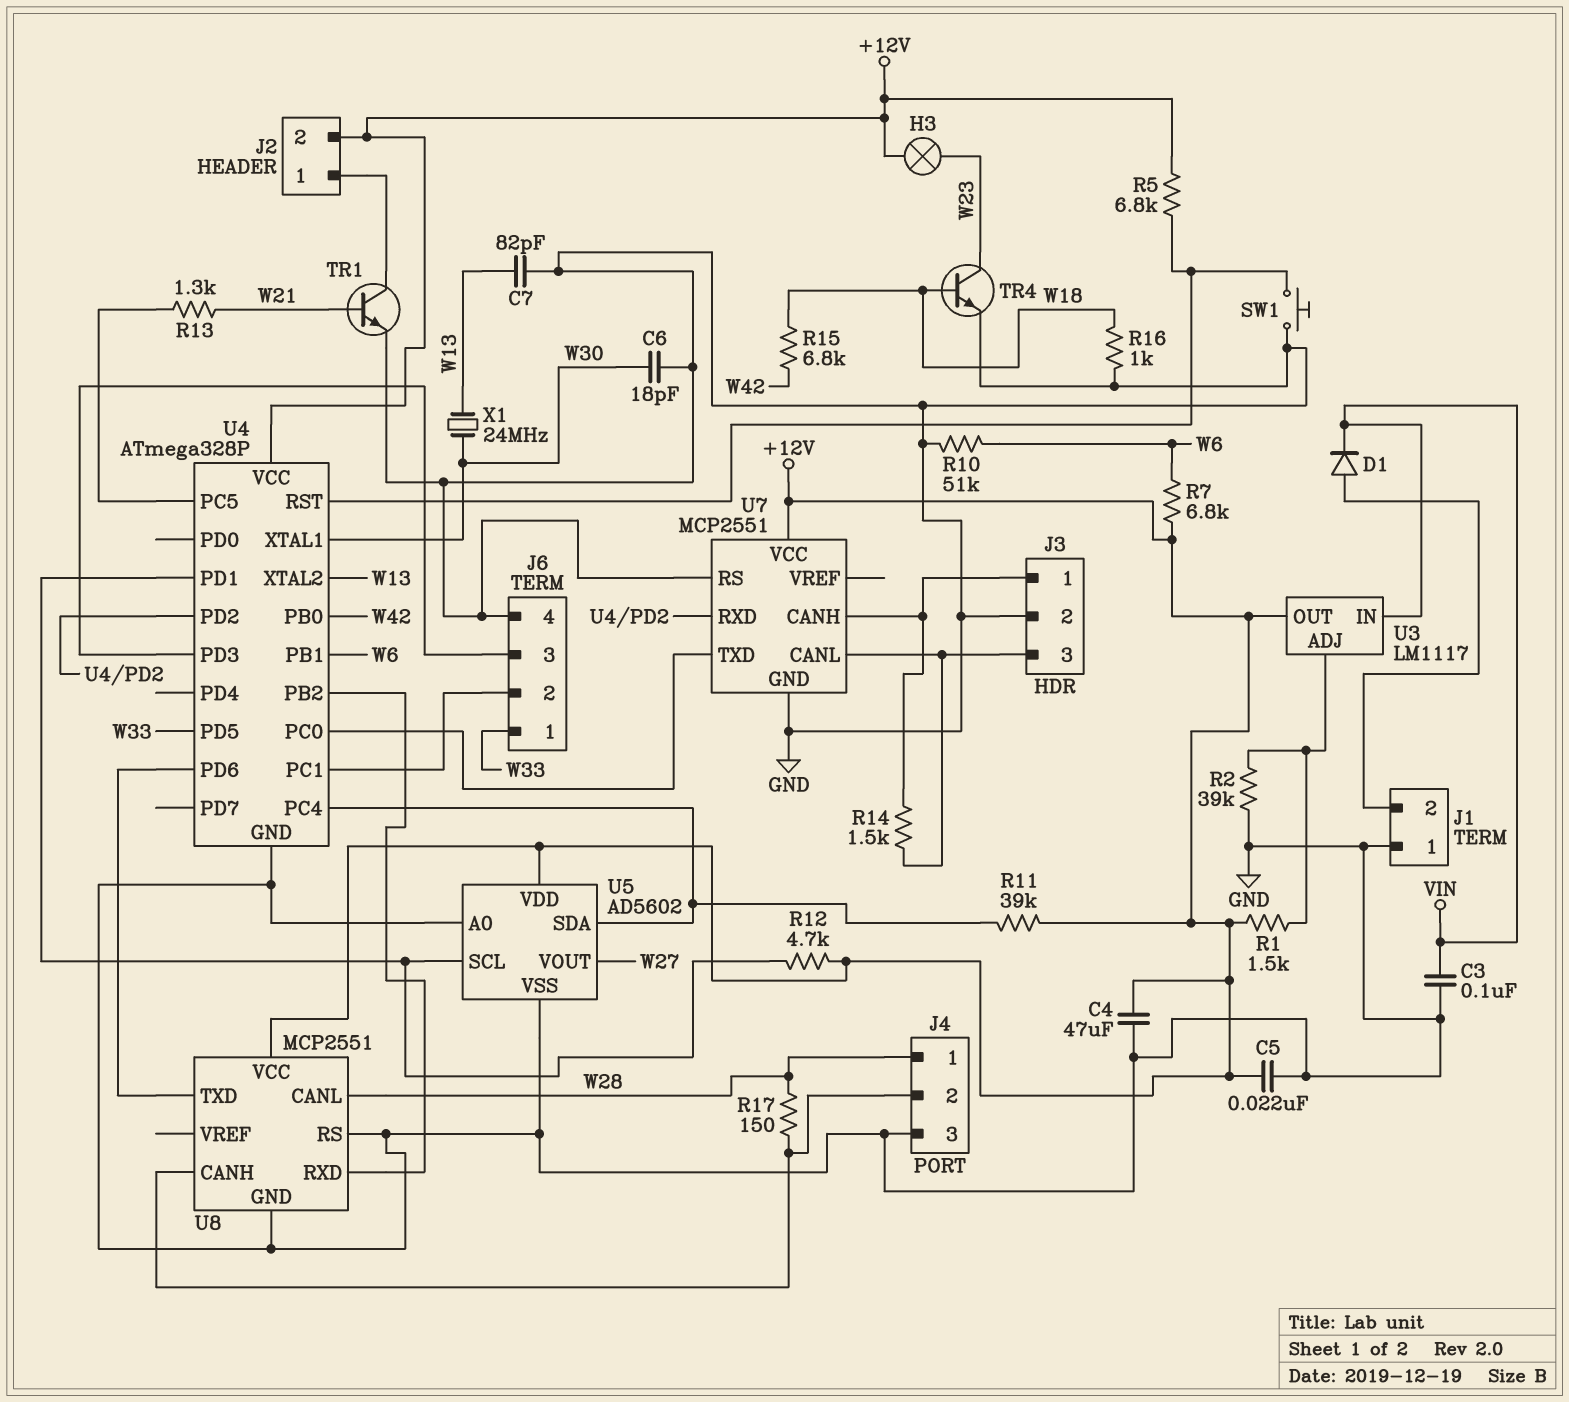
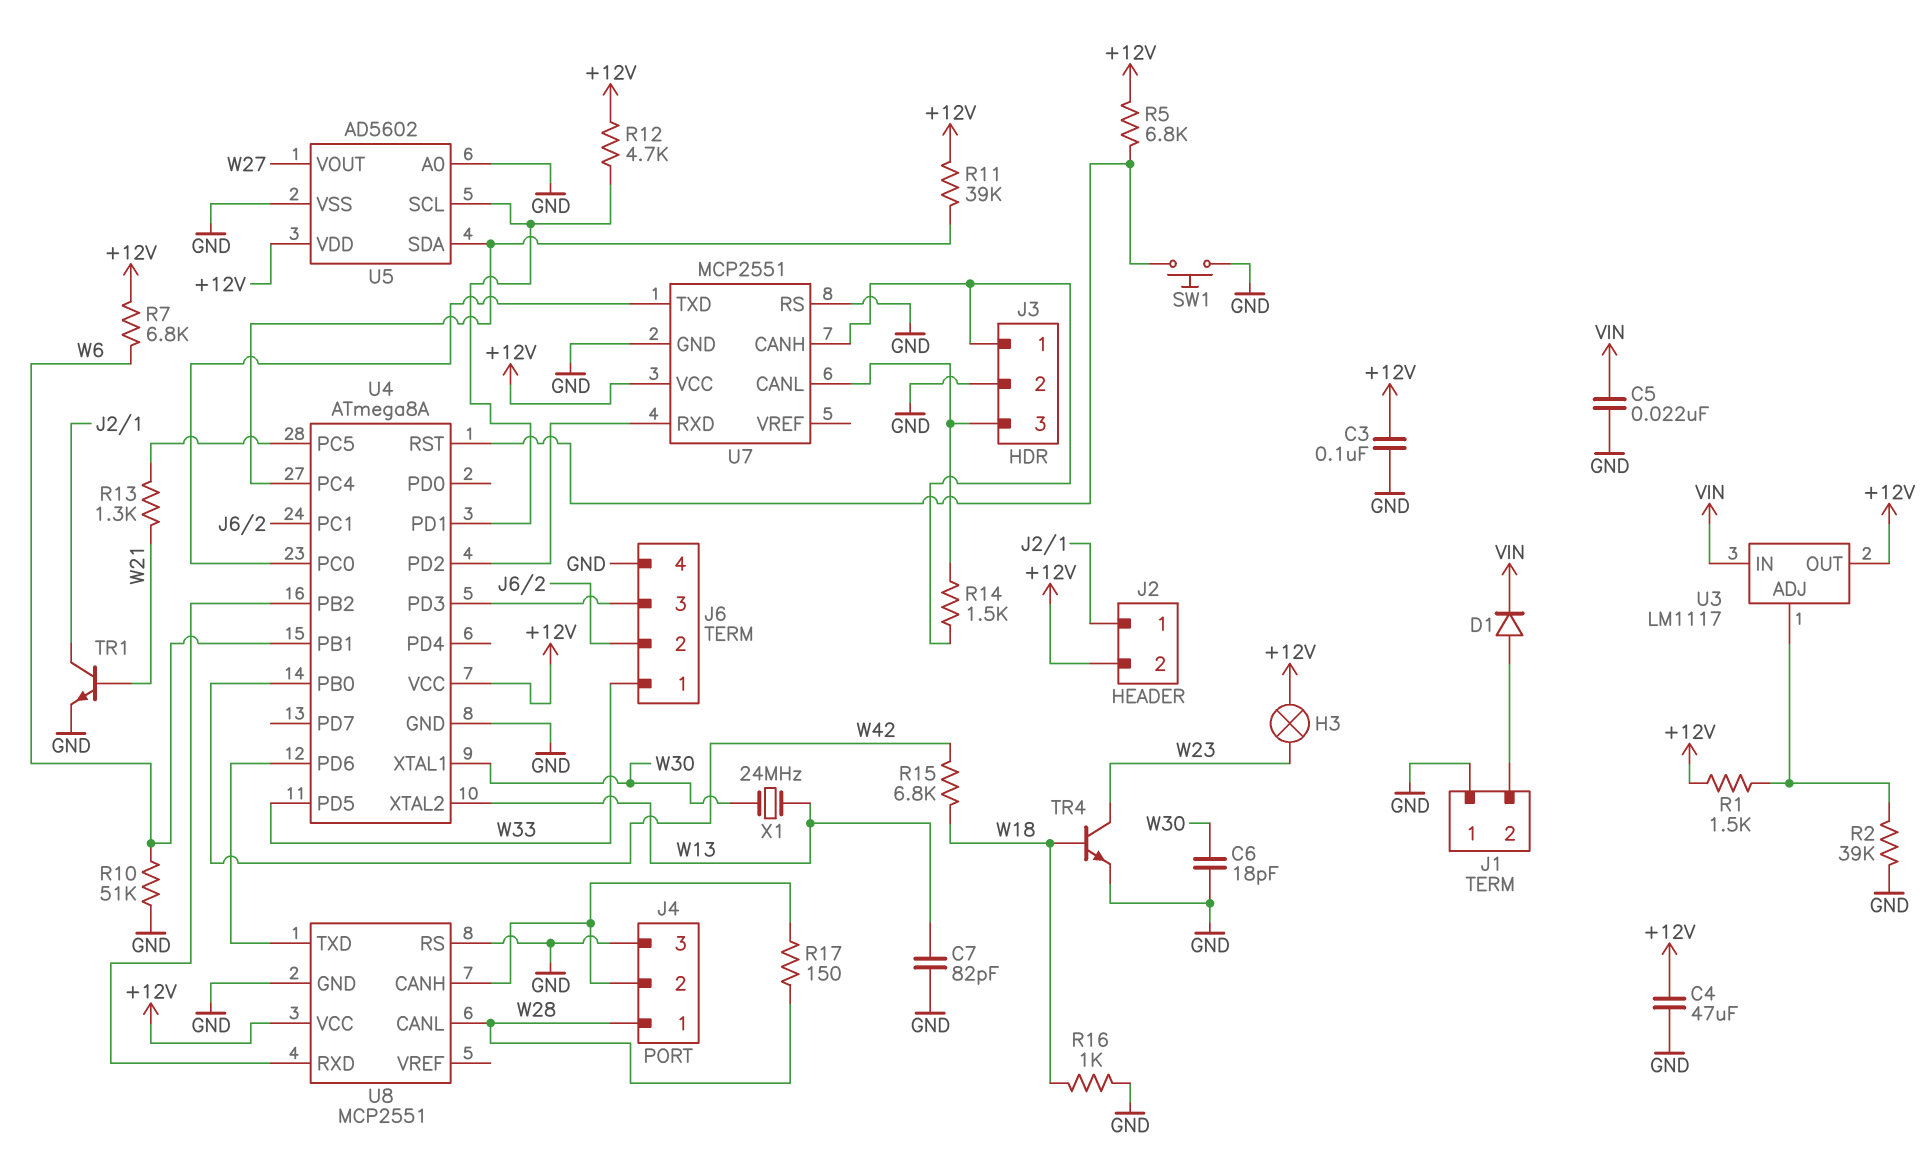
C3: 100nF (GND, VIN) -> 100nF (+12V, GND)
C5: 22nF (+12V, GND) -> 22nF (GND, VIN)
U4: ATmega328P -> ATmega8A

